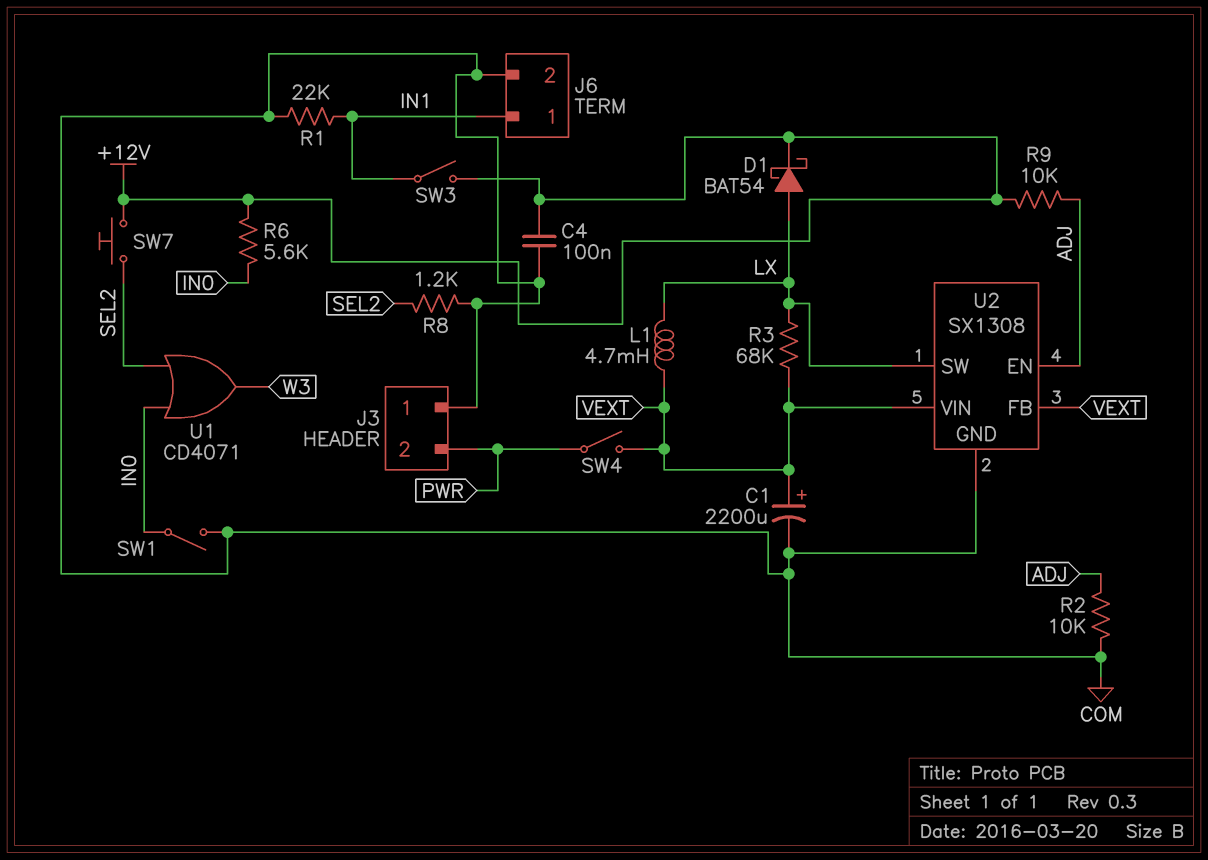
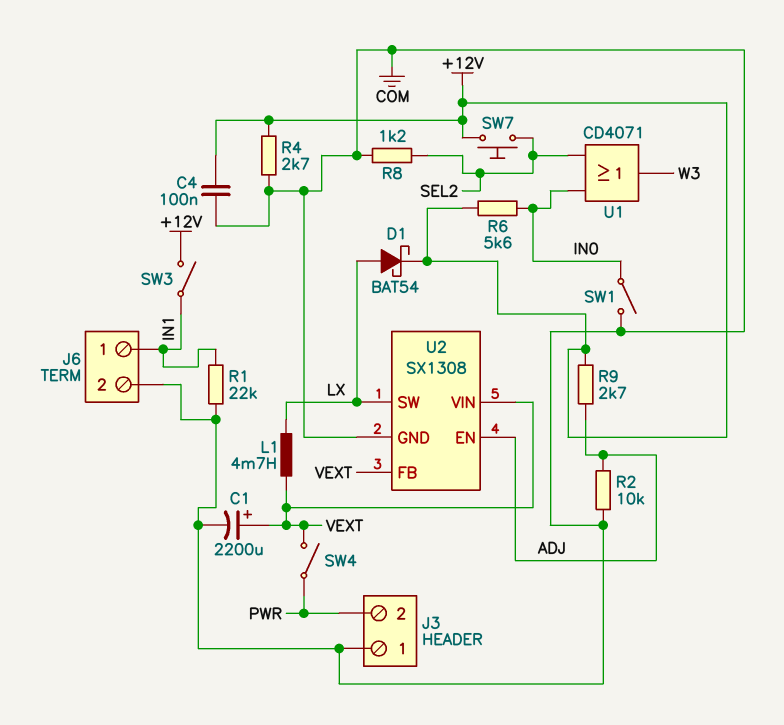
R3: 68k (LX, VEXT) -> none
R4: none -> 2.7k (+12V, COM)
R9: 10k (+12V, ADJ) -> 2.7k (+12V, ADJ)

